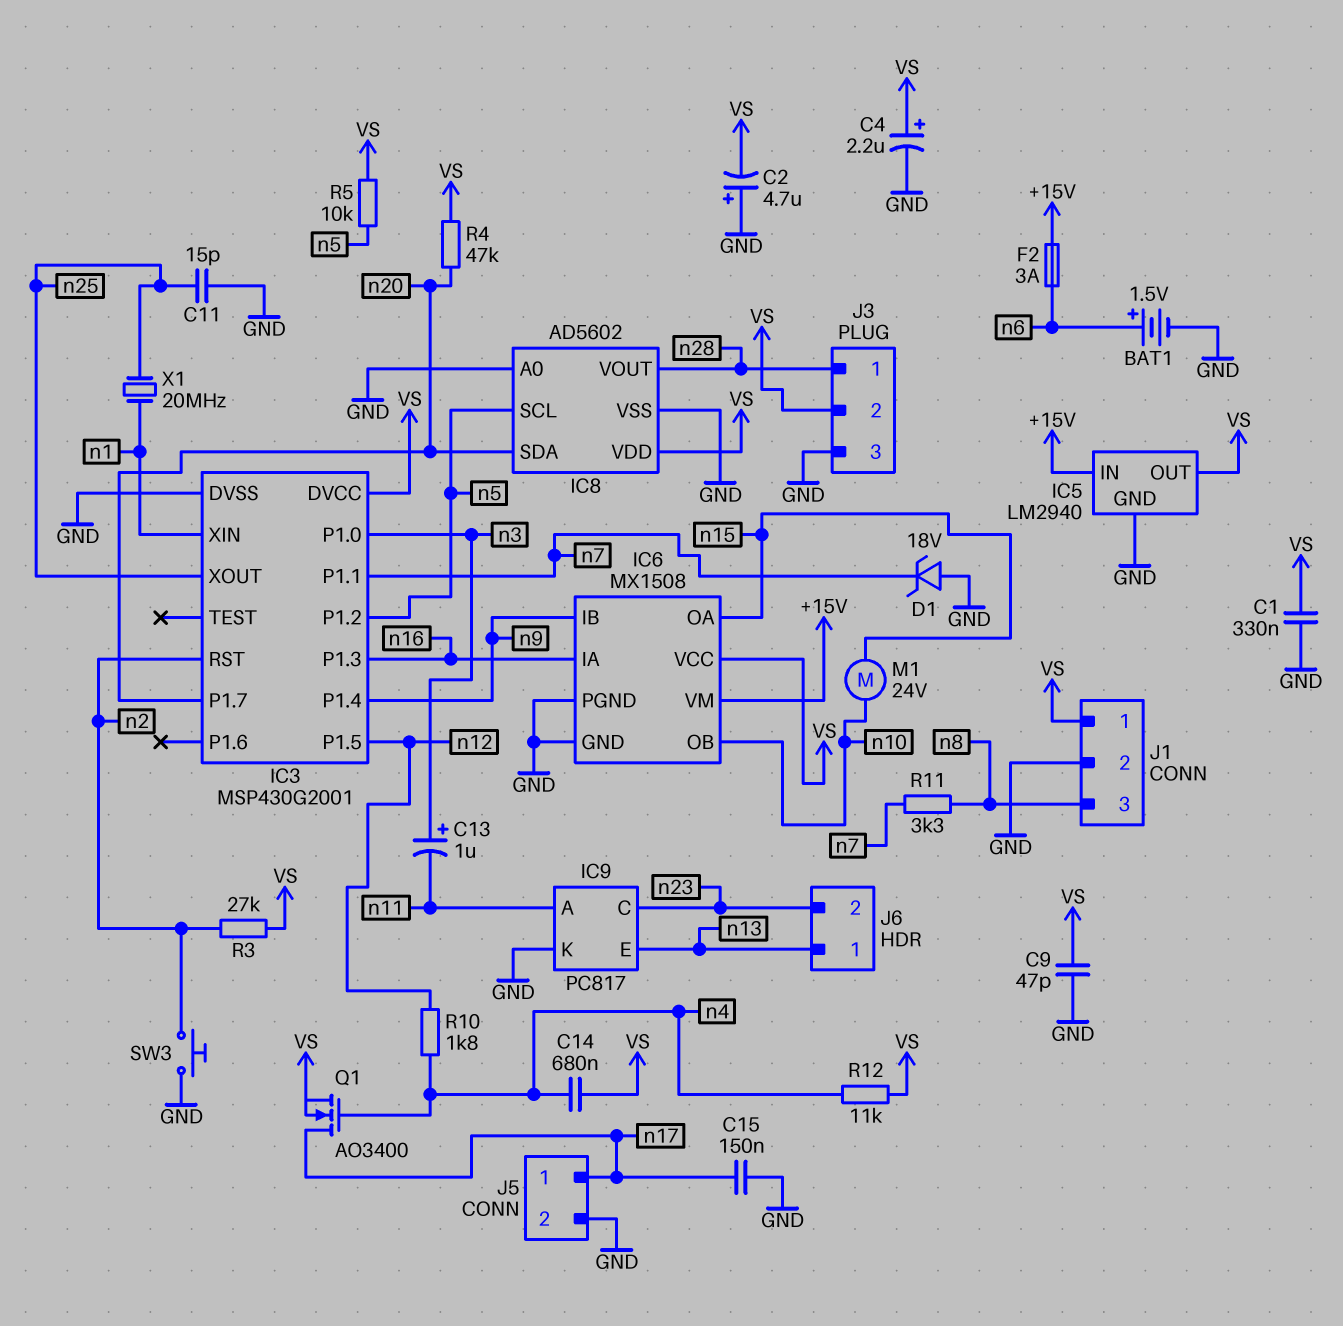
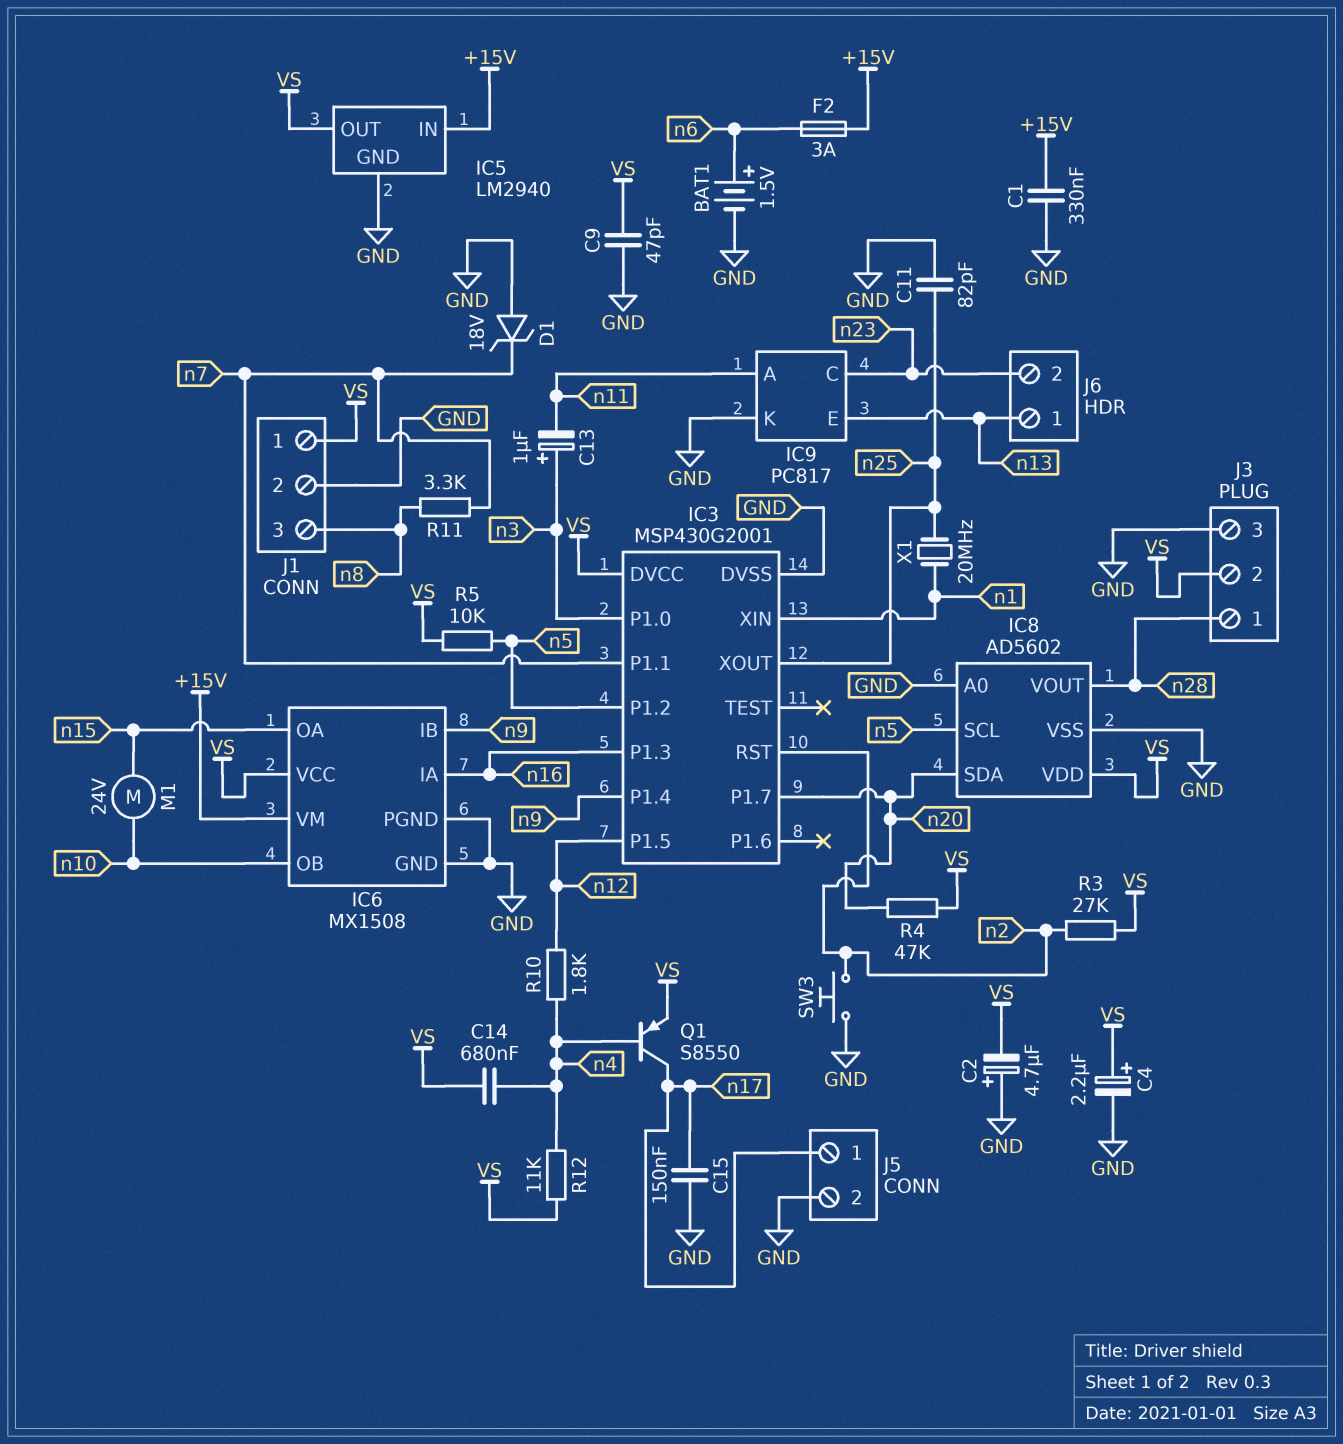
C1: 330nF (GND, VS) -> 330nF (+15V, GND)
C11: 15pF (GND, n25) -> 82pF (GND, n25)
Q1: NMOS AO3400 (G n4, D n17, S VS) -> PNP S8550 (B n4, C n17, E VS)

